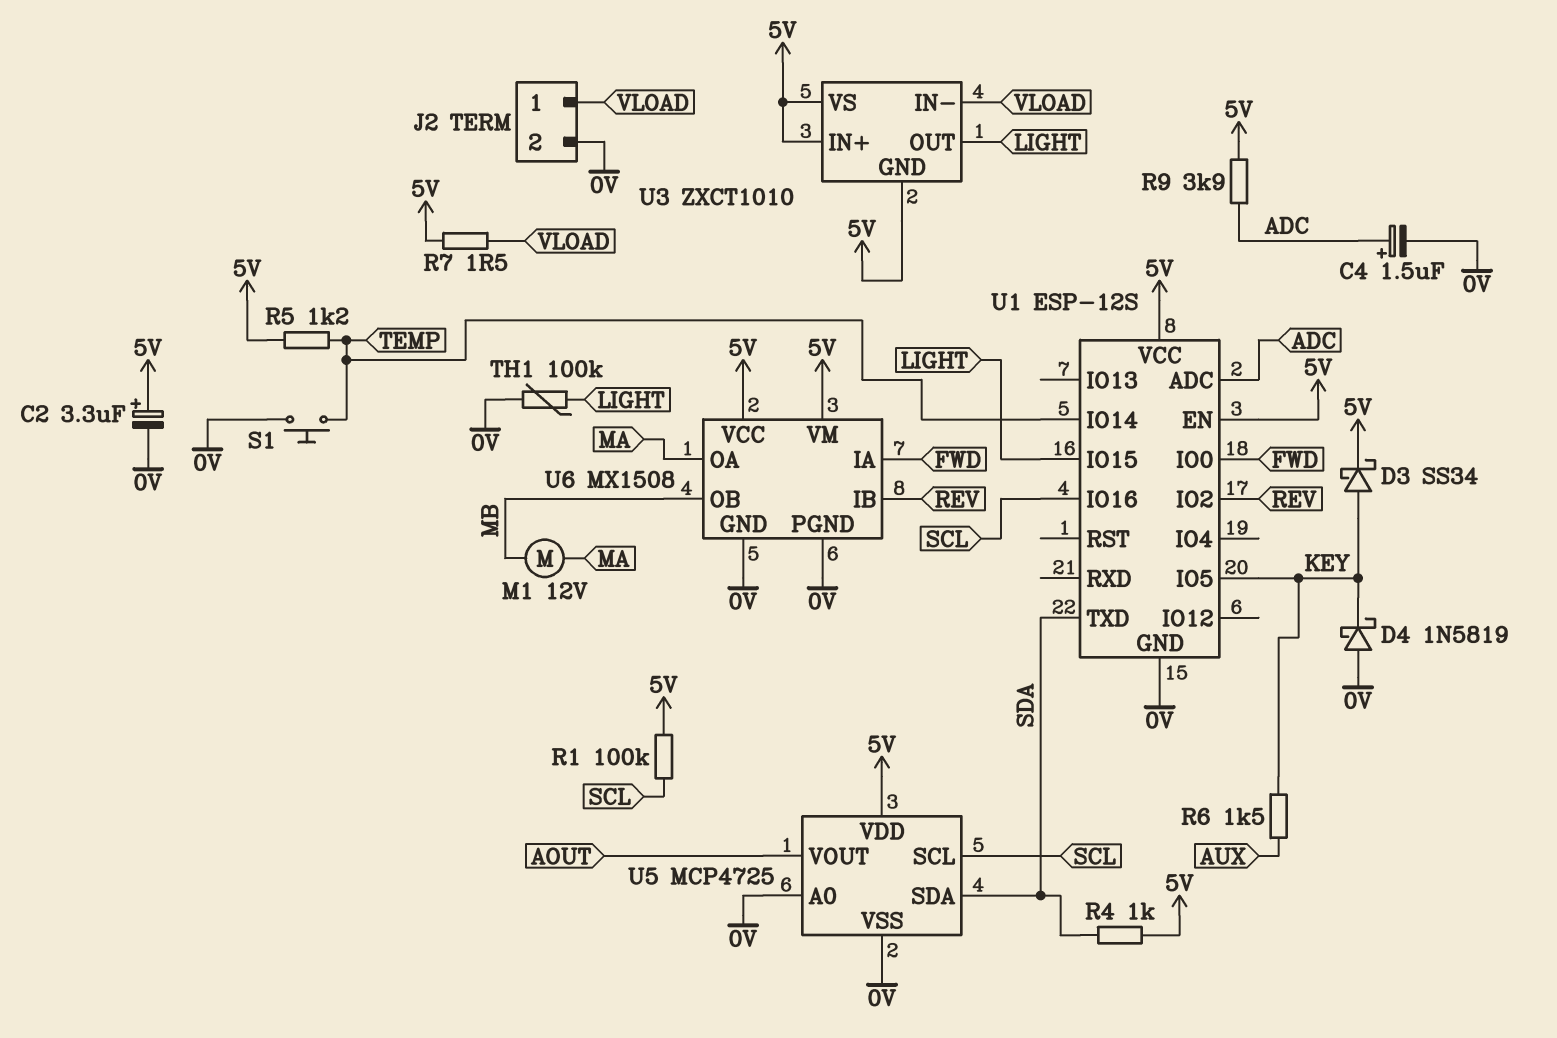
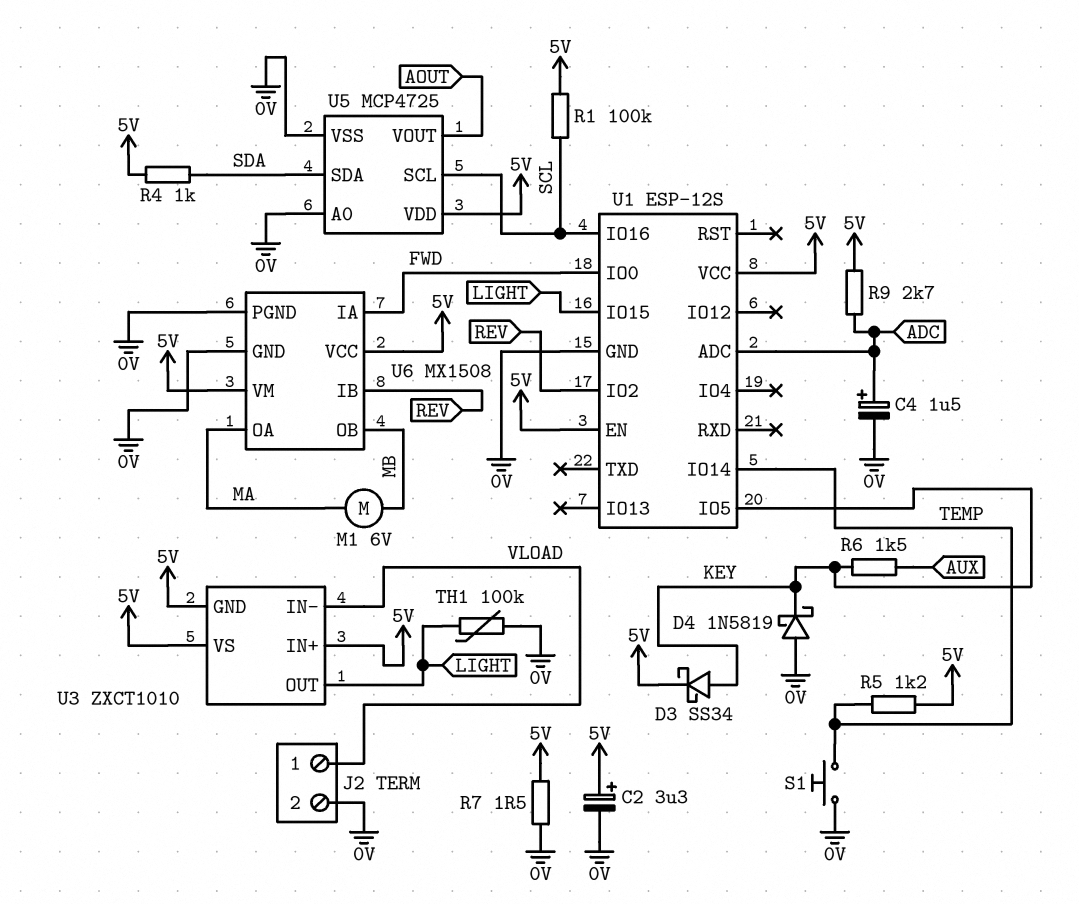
M1: motor 12V (MA, MB) -> motor 6V (MA, MB)
R7: 1.5 (5V, VLOAD) -> 1.5 (0V, 5V)
R9: 3.9k (5V, ADC) -> 2.7k (5V, ADC)
U1 pin TXD: SDA -> none

